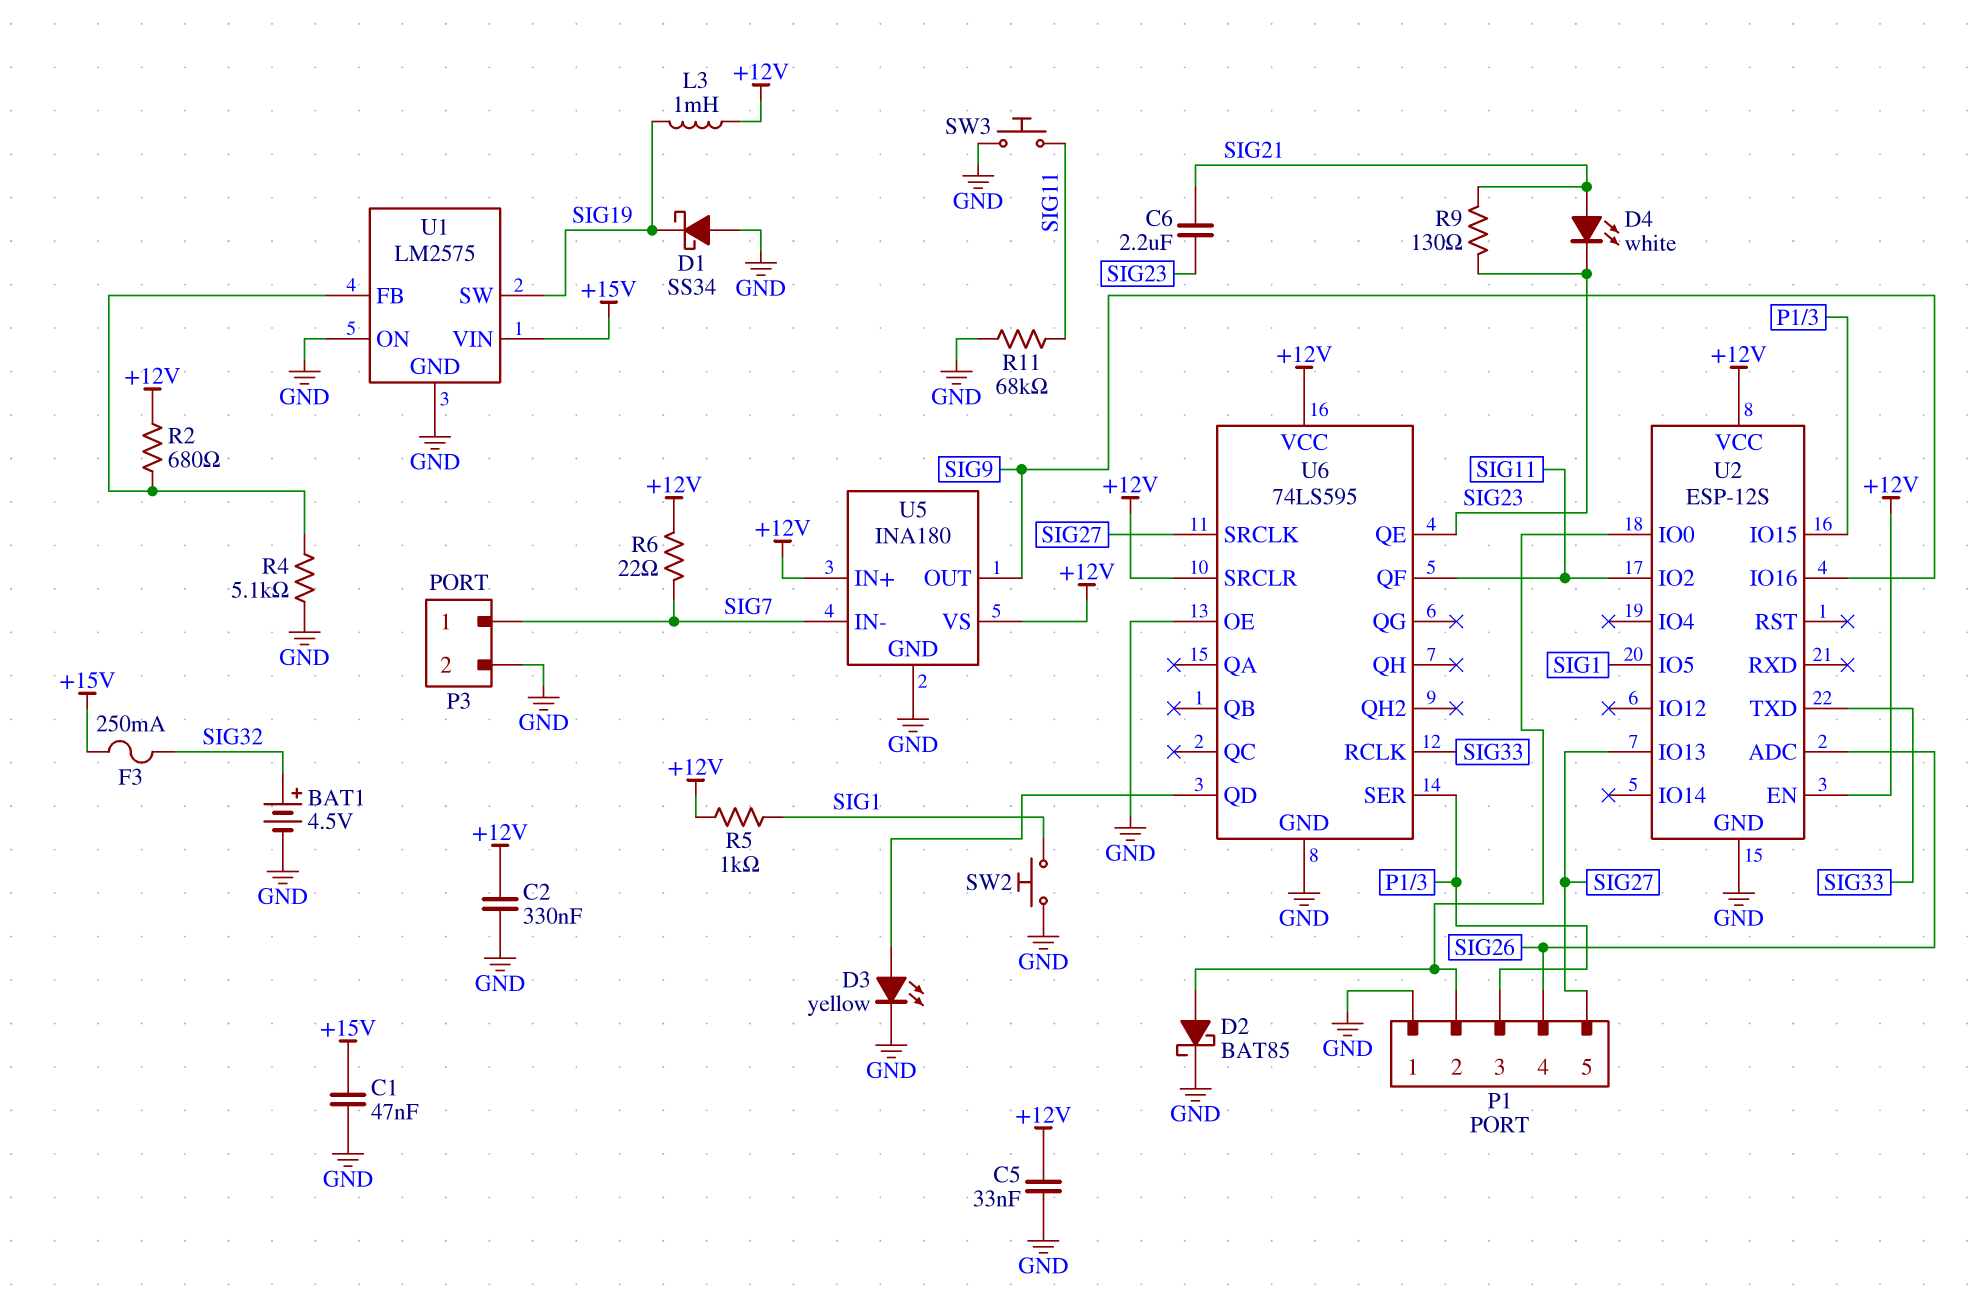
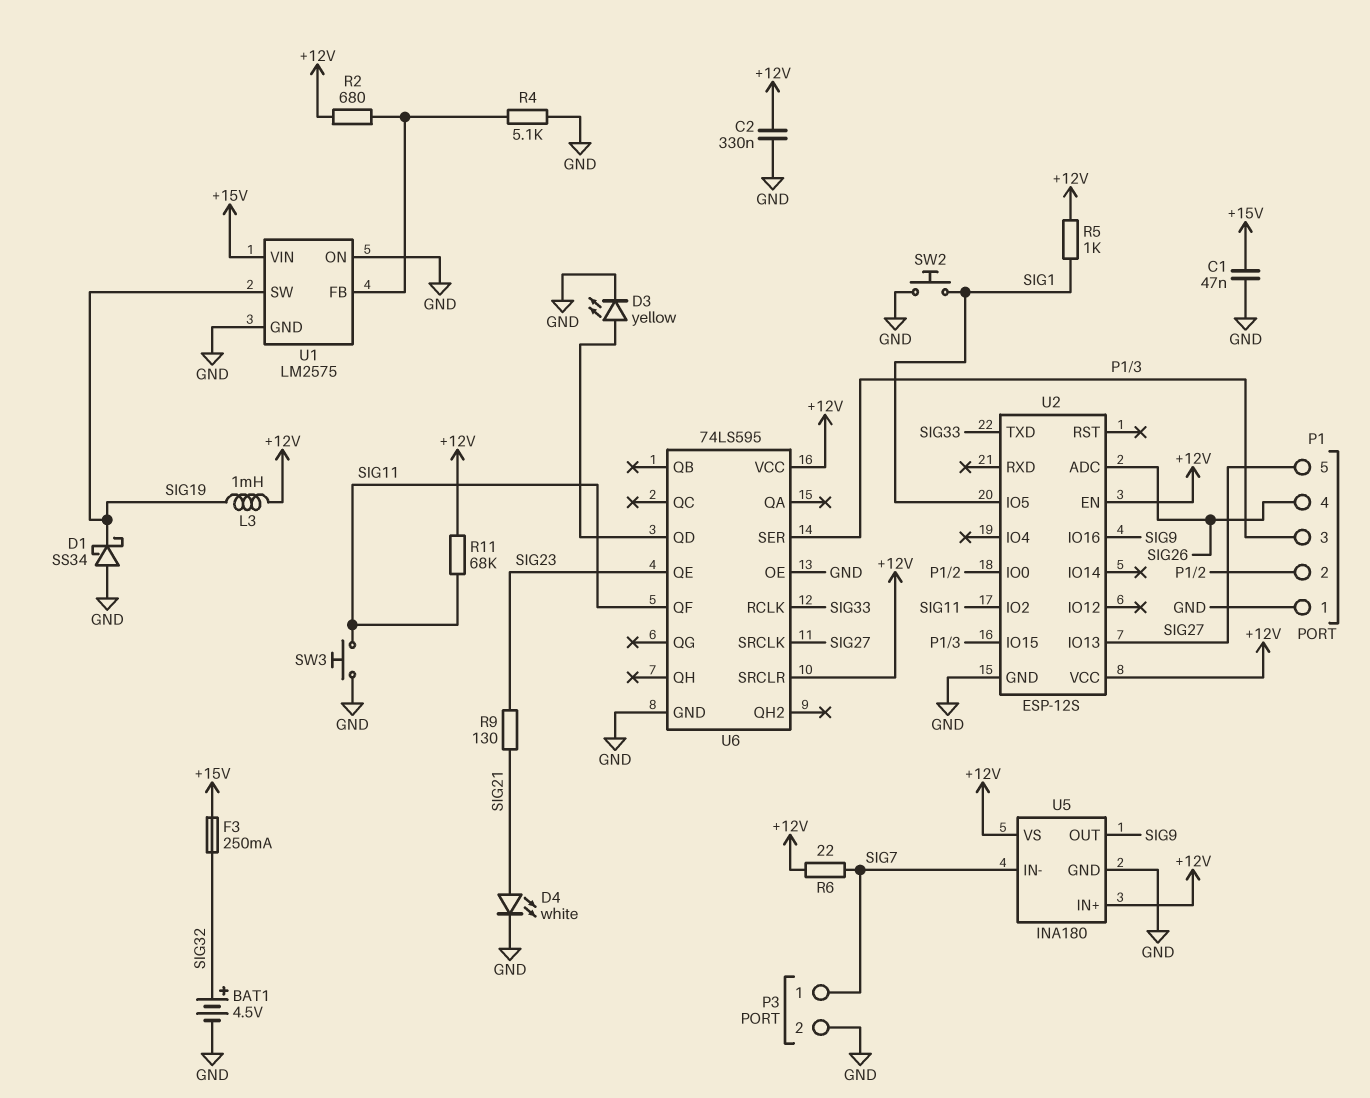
C5: 33nF (+12V, GND) -> none
C6: 2.2uF (SIG21, SIG23) -> none
D2: schottky BAT85 (A P1/2, K GND) -> none
D4: LED white (A SIG21, K SIG23) -> LED white (A SIG21, K GND)
R11: 68k (GND, SIG11) -> 68k (+12V, SIG11)

